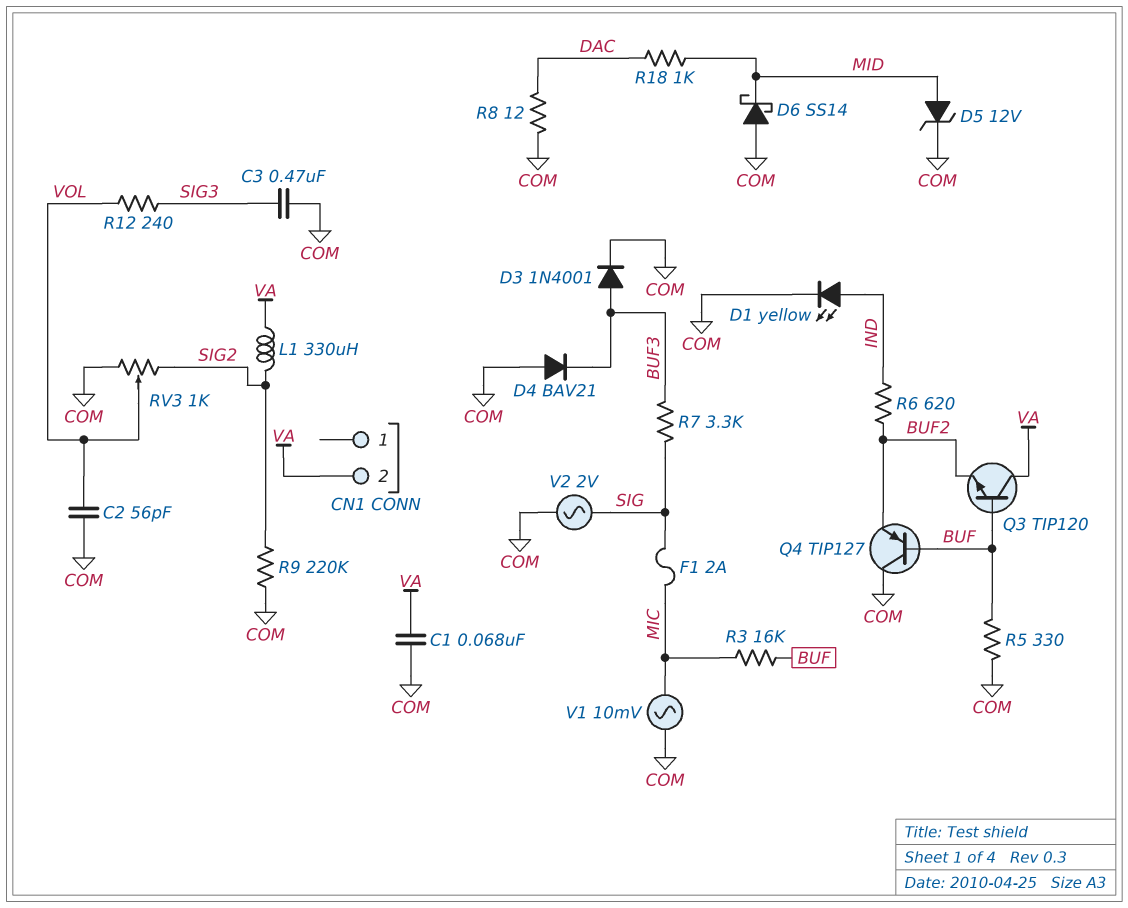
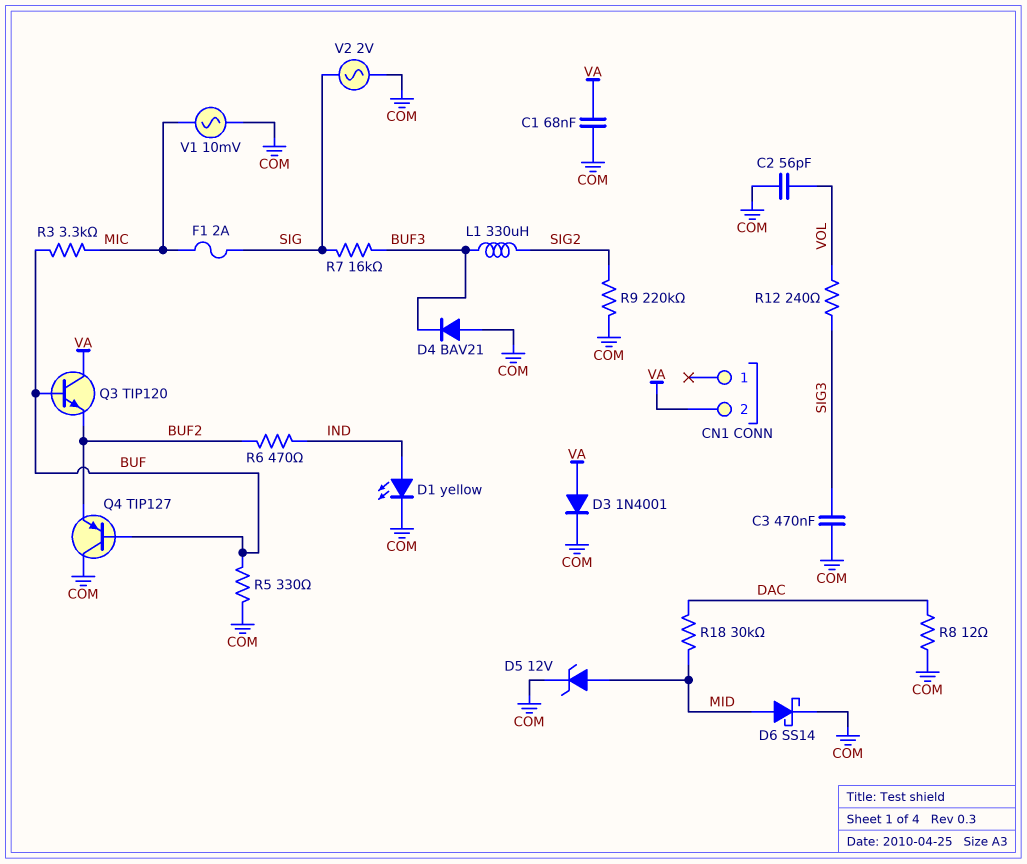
D3: diode 1N4001 (A BUF3, K COM) -> diode 1N4001 (A VA, K COM)
D6: schottky SS14 (A COM, K MID) -> schottky SS14 (A MID, K COM)
L1: 330uH (SIG2, VA) -> 330uH (BUF3, SIG2)
R3: 16k (BUF, MIC) -> 3.3k (BUF, MIC)
R6: 620 (BUF2, IND) -> 470 (BUF2, IND)
R7: 3.3k (BUF3, SIG) -> 16k (BUF3, SIG)
R18: 1k (DAC, MID) -> 30k (DAC, MID)
RV3: 1k (COM, SIG2, wiper VOL) -> none

